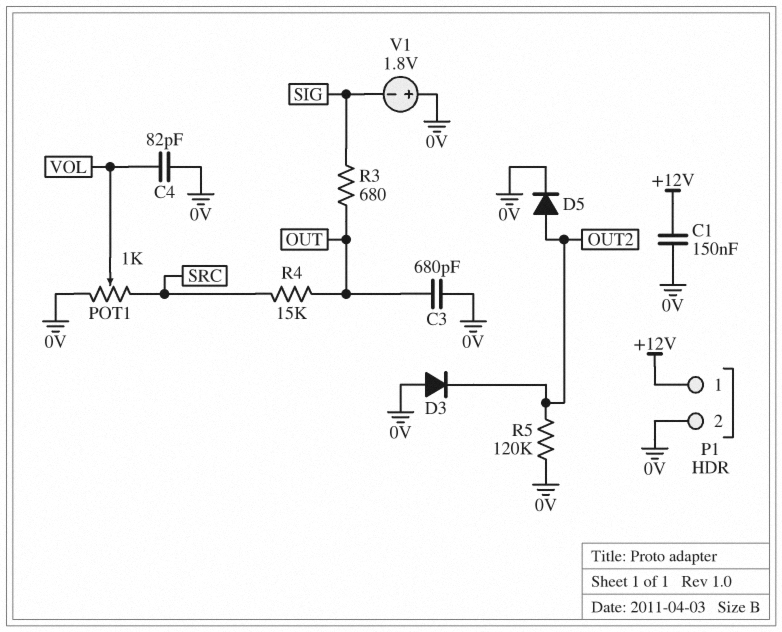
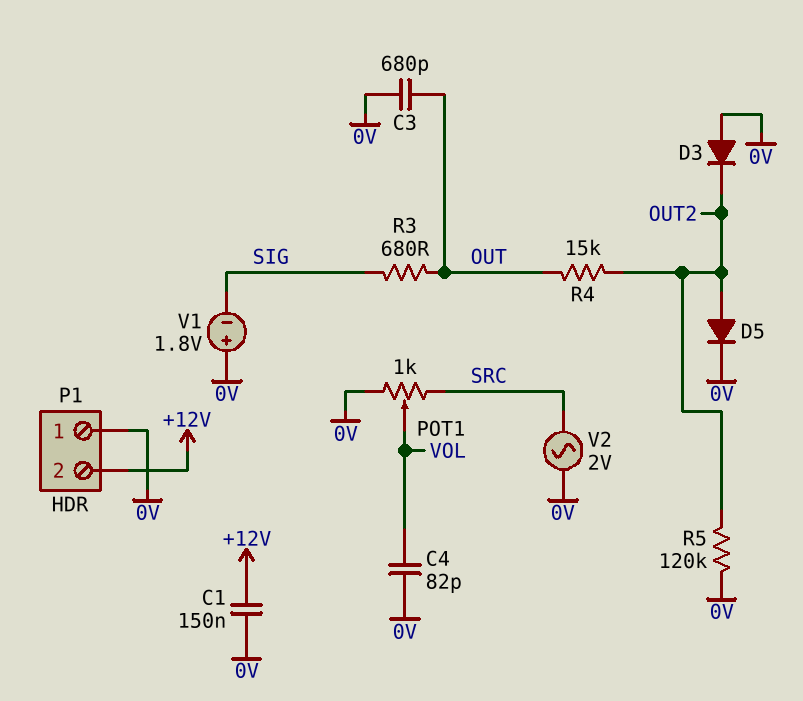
P1 pin 1: +12V -> 0V
P1 pin 2: 0V -> +12V
R4: 15k (OUT, SRC) -> 15k (OUT, OUT2)
V2: none -> AC 2V (0V, SRC)

